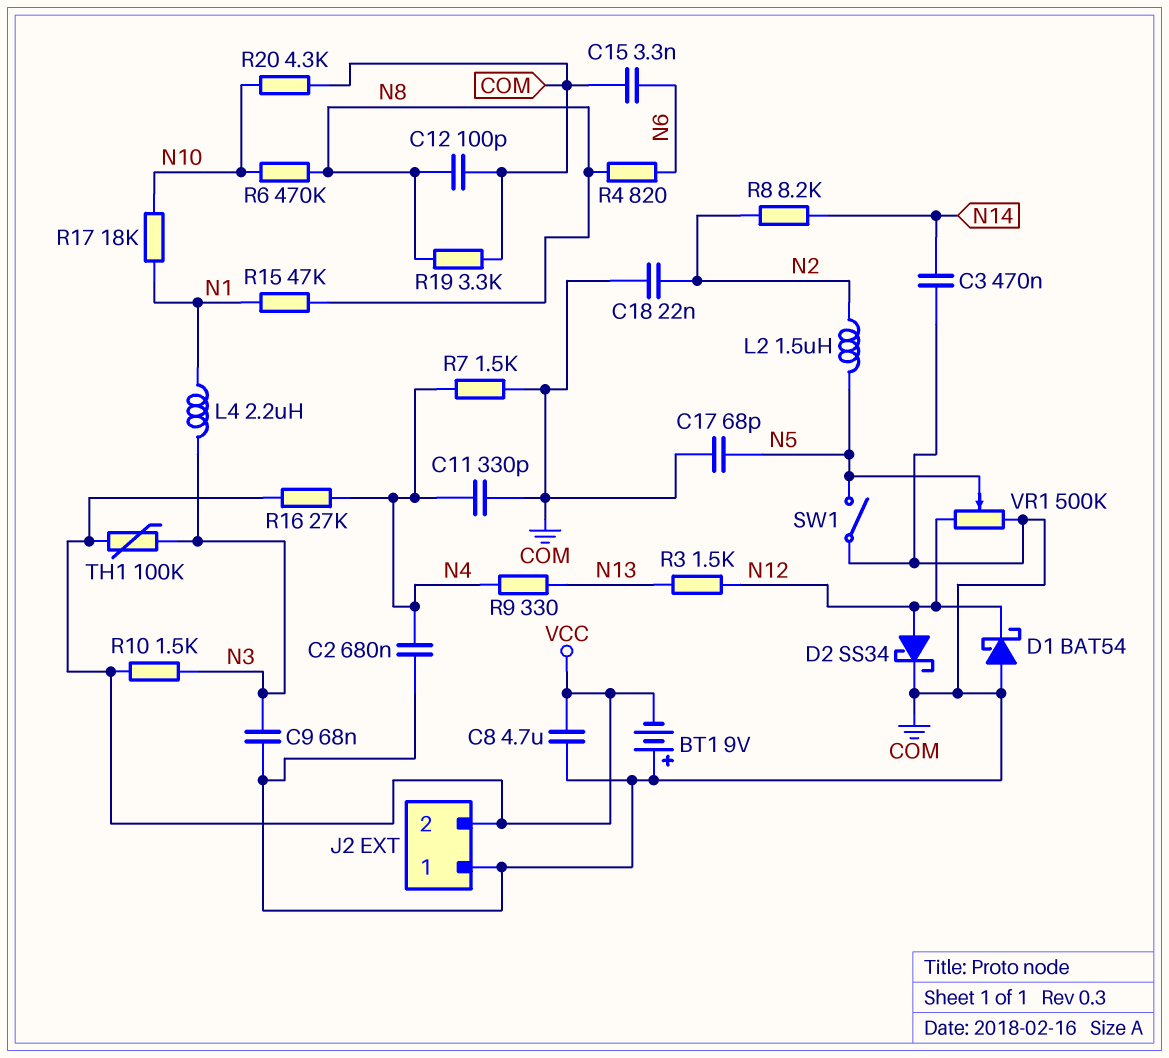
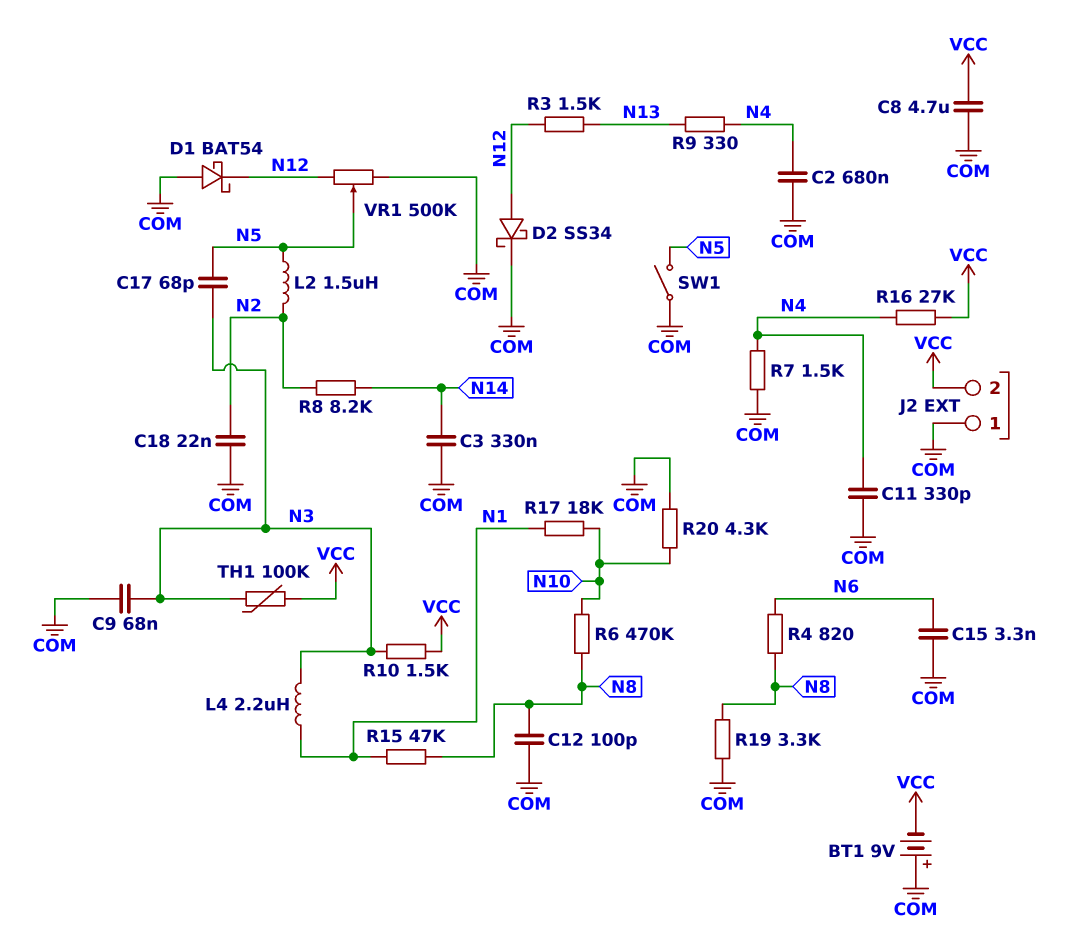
C3: 470nF (COM, N14) -> 330nF (COM, N14)
C17: 68pF (COM, N5) -> 68pF (N3, N5)

